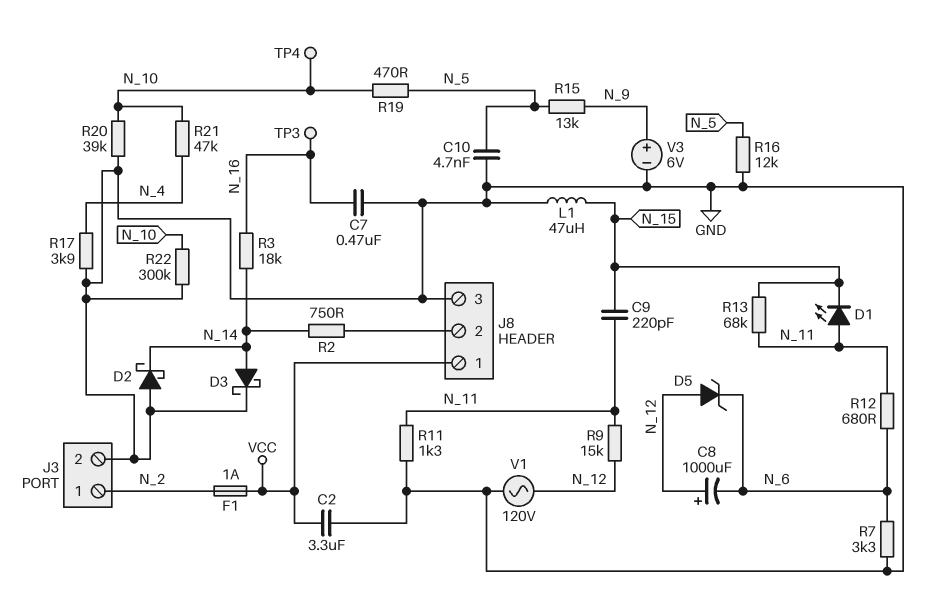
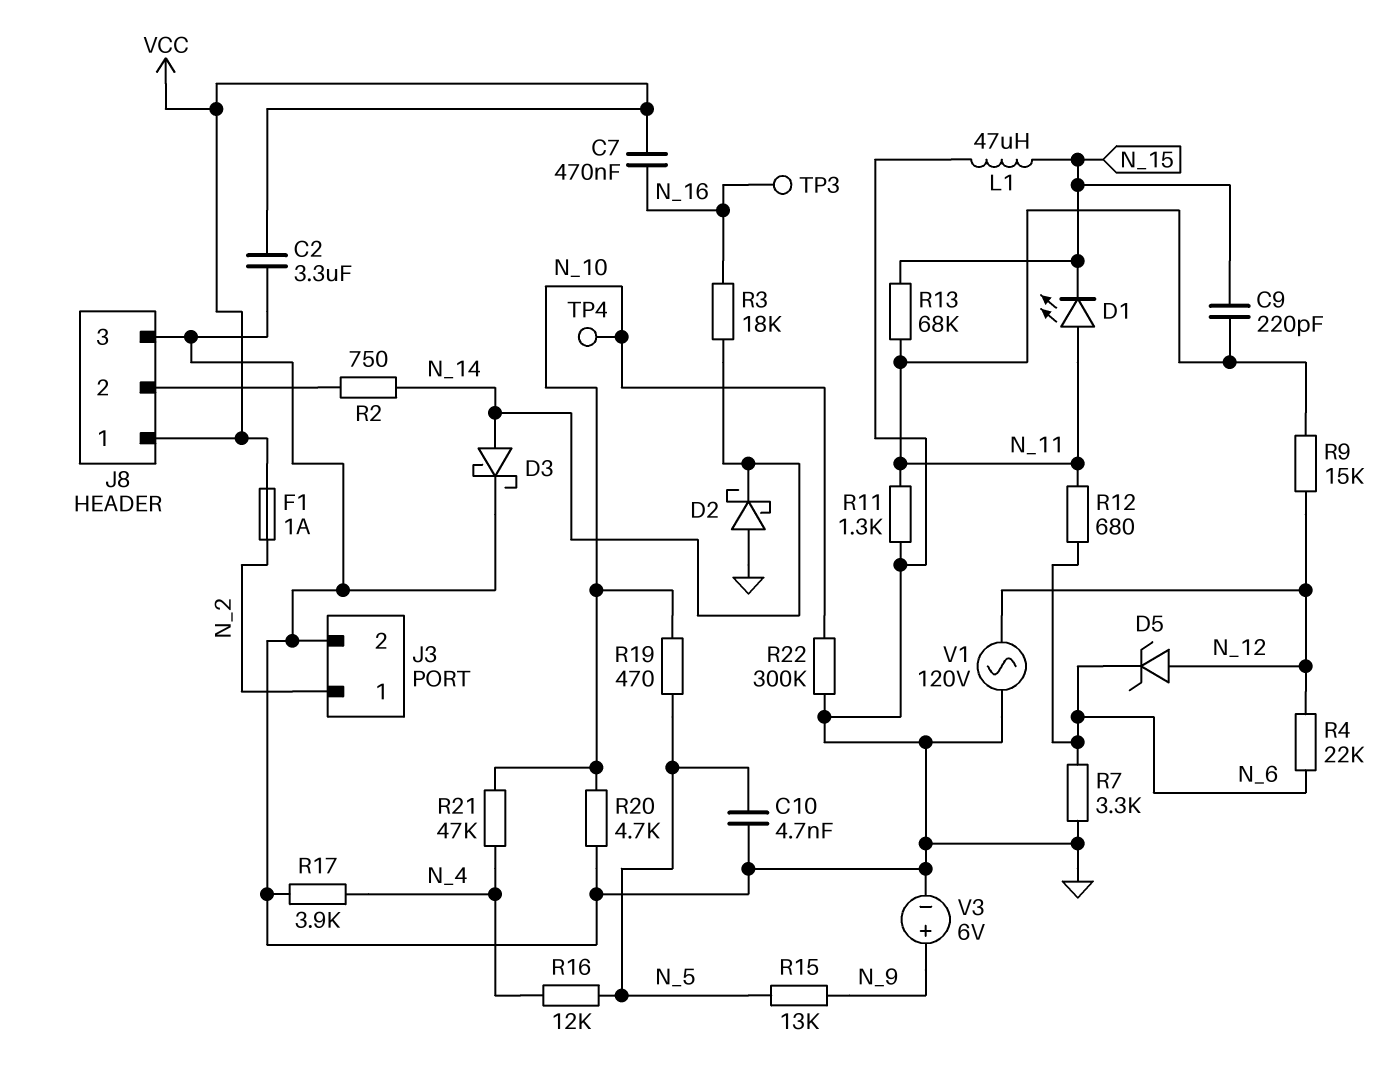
C7: 470nF (GND, N_16) -> 470nF (N_16, VCC)
C8: 1000uF (plus N_12, minus N_6) -> none
R4: none -> 22k (N_6, N_12)
R16: 12k (GND, N_5) -> 12k (N_4, N_5)
R20: 39k (GND, N_10) -> 4.7k (GND, N_10)

